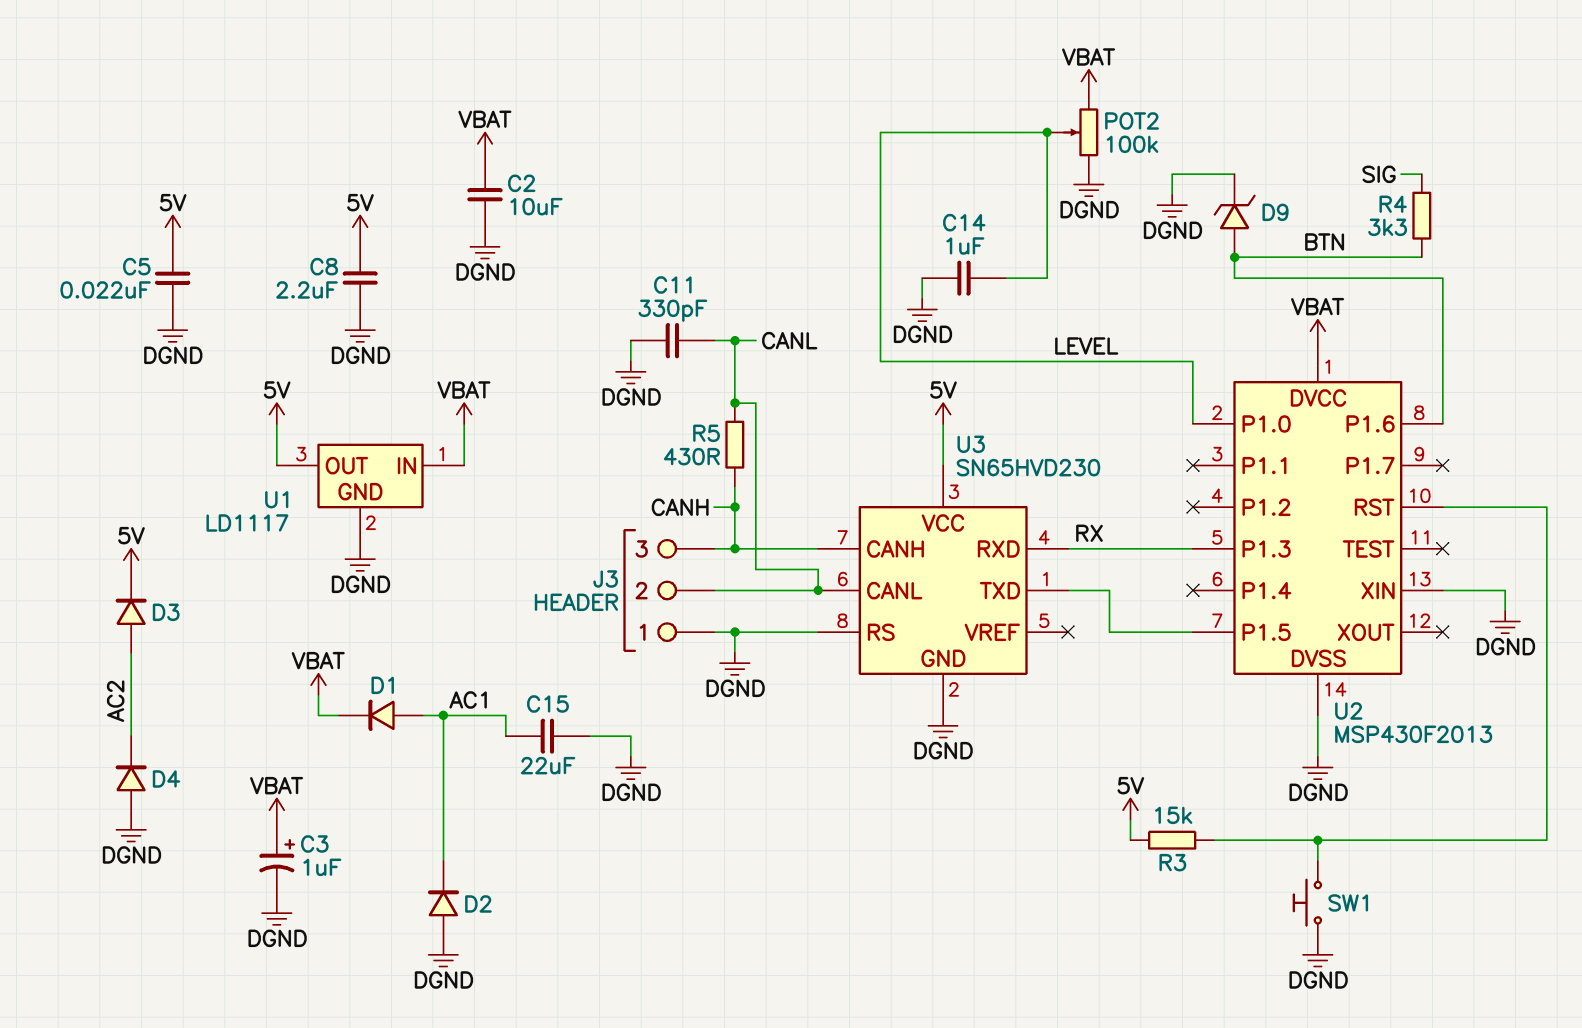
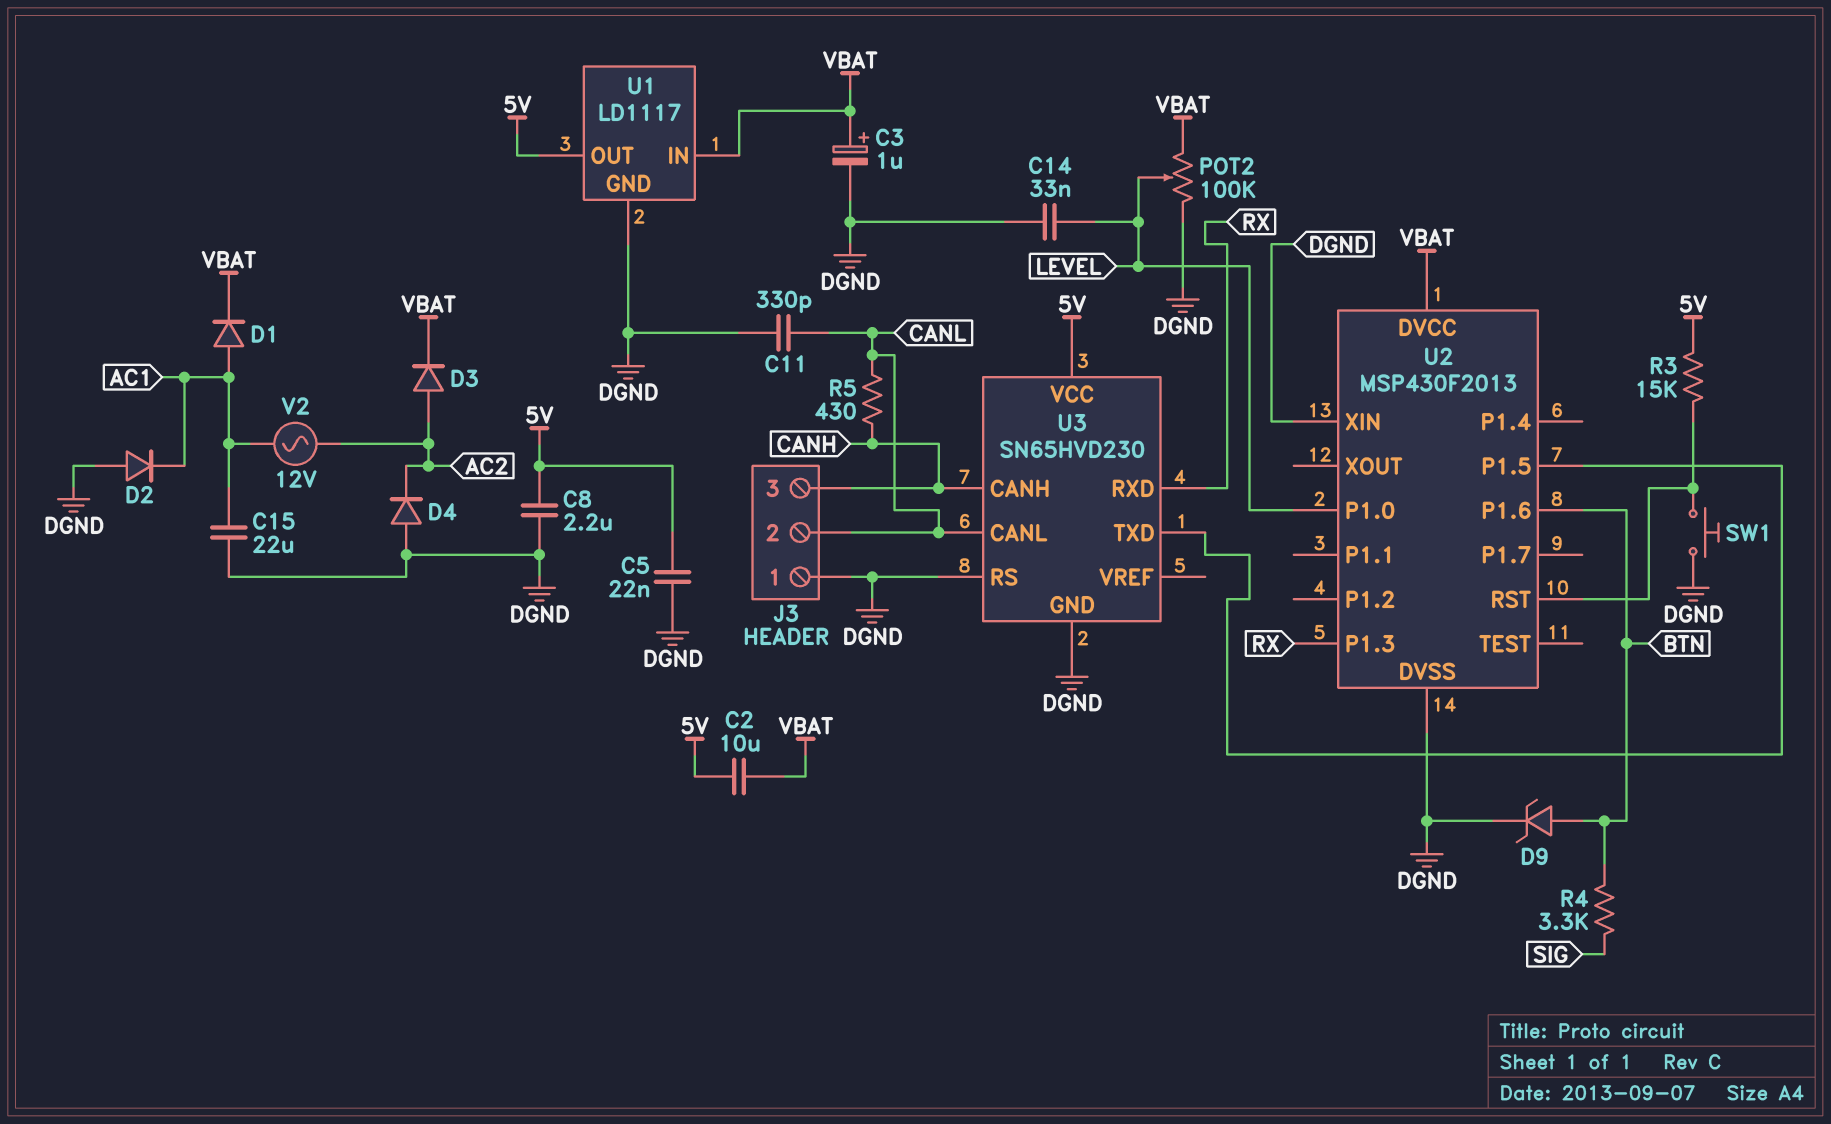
C2: 10uF (DGND, VBAT) -> 10uF (5V, VBAT)
C14: 1uF (DGND, LEVEL) -> 33nF (DGND, LEVEL)
D3: diode (A AC2, K 5V) -> diode (A AC2, K VBAT)
V2: none -> AC 12V (AC1, AC2)

